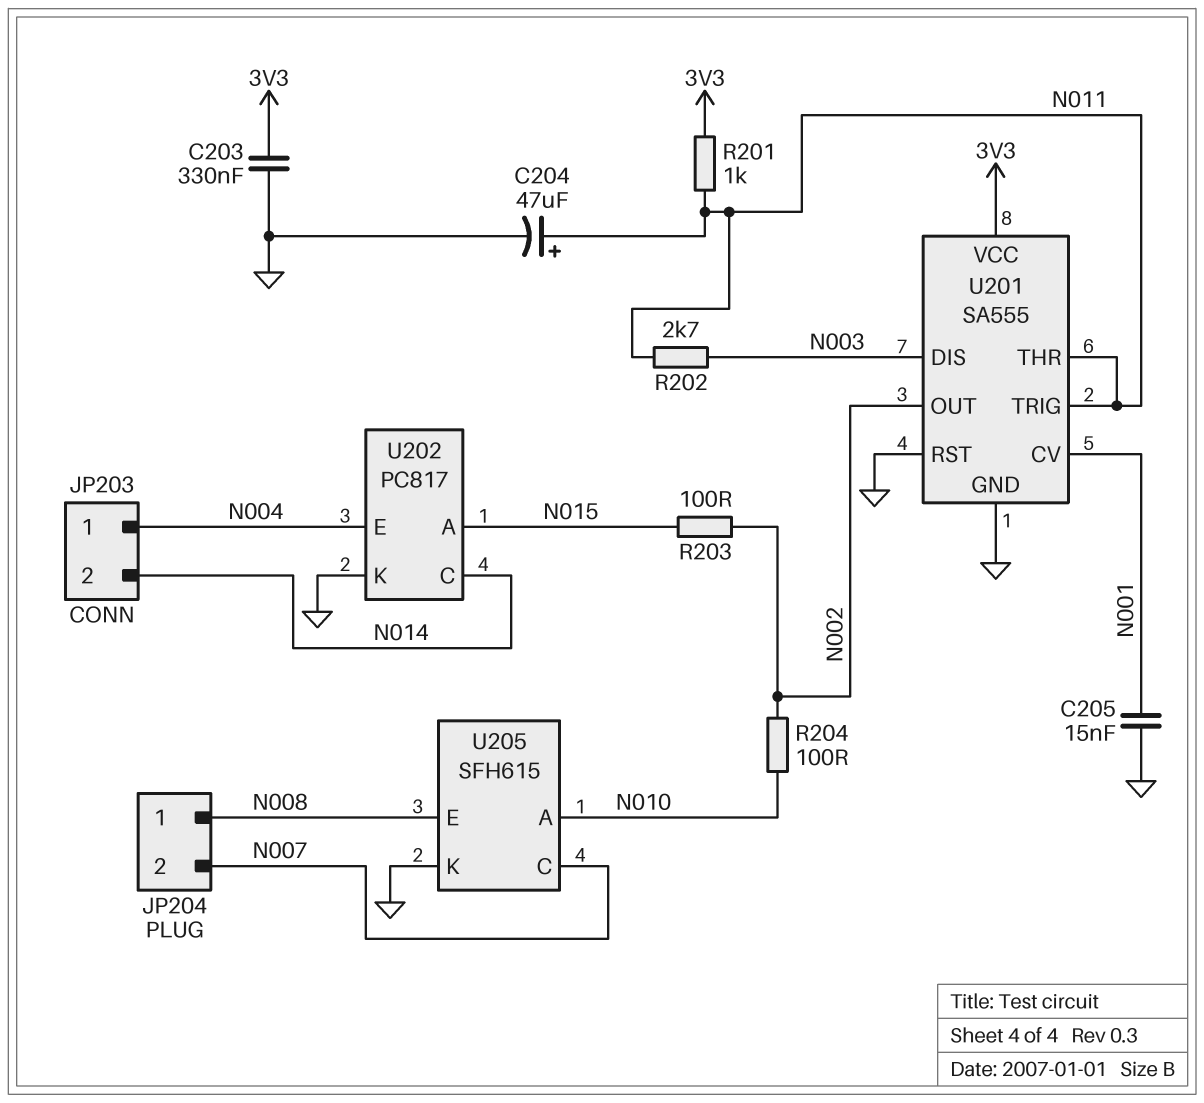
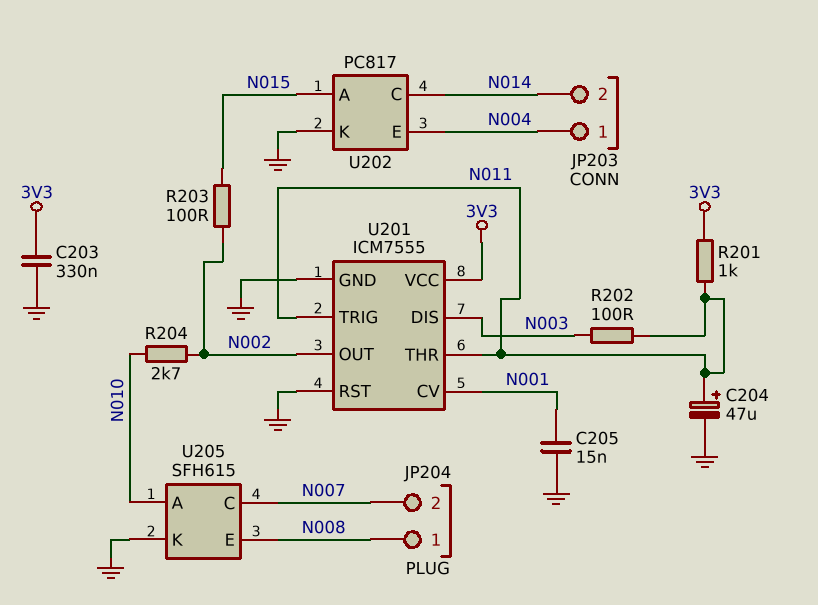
R202: 2.7k (N003, N011) -> 100 (N003, N011)
R204: 100 (N002, N010) -> 2.7k (N002, N010)
U201: SA555 -> ICM7555

